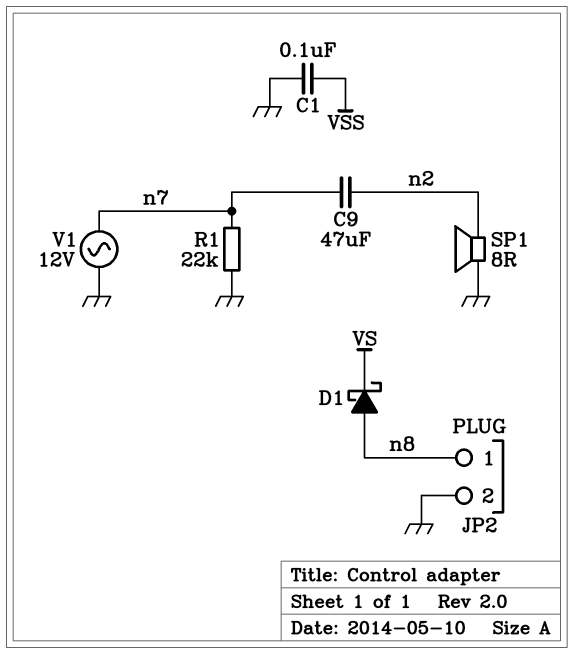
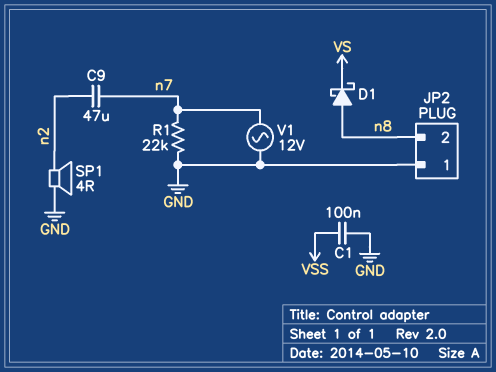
JP2 pin 1: n8 -> GND
JP2 pin 2: GND -> n8
SP1: speaker 8R (GND, n2) -> speaker 4R (GND, n2)

